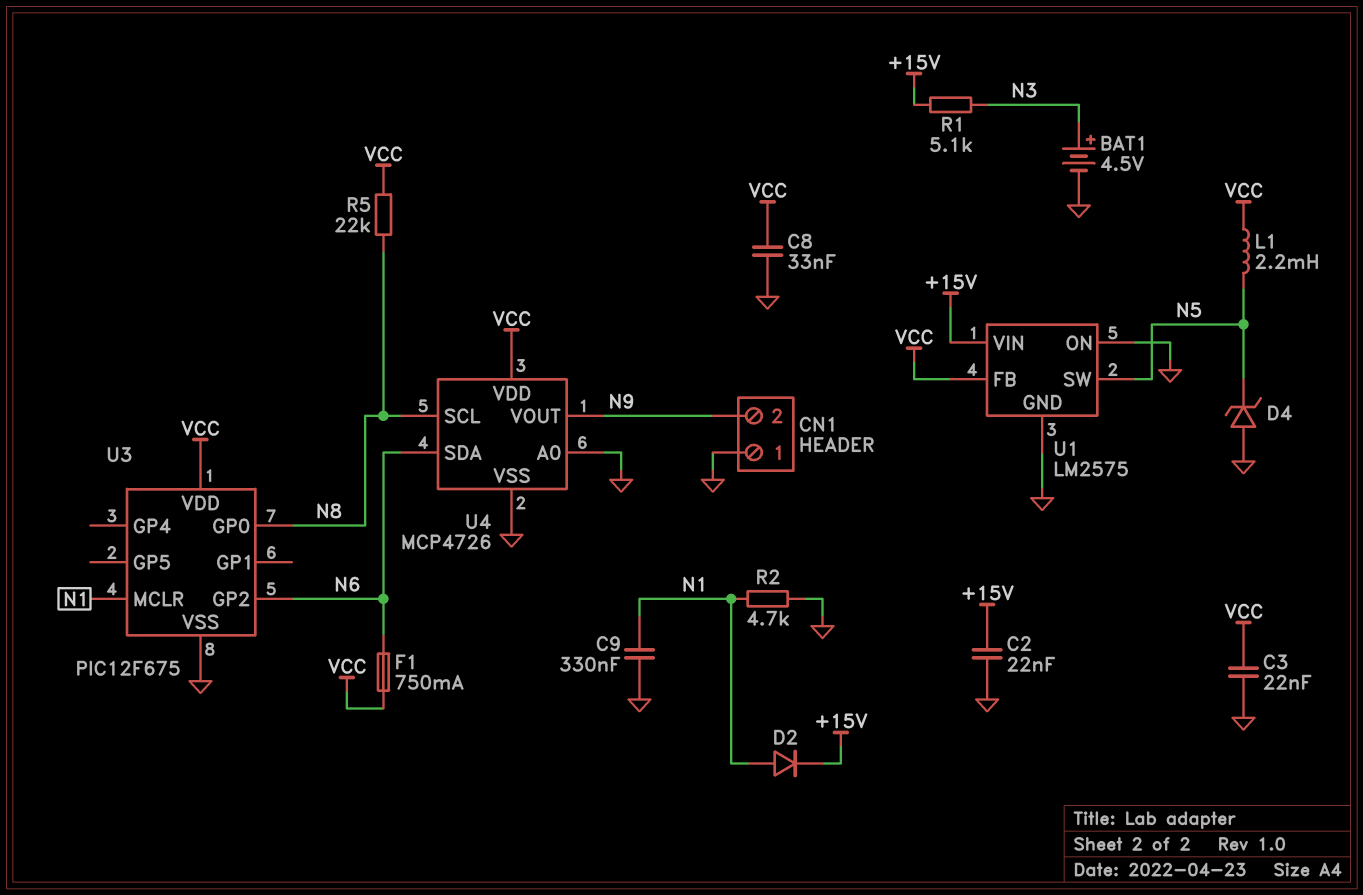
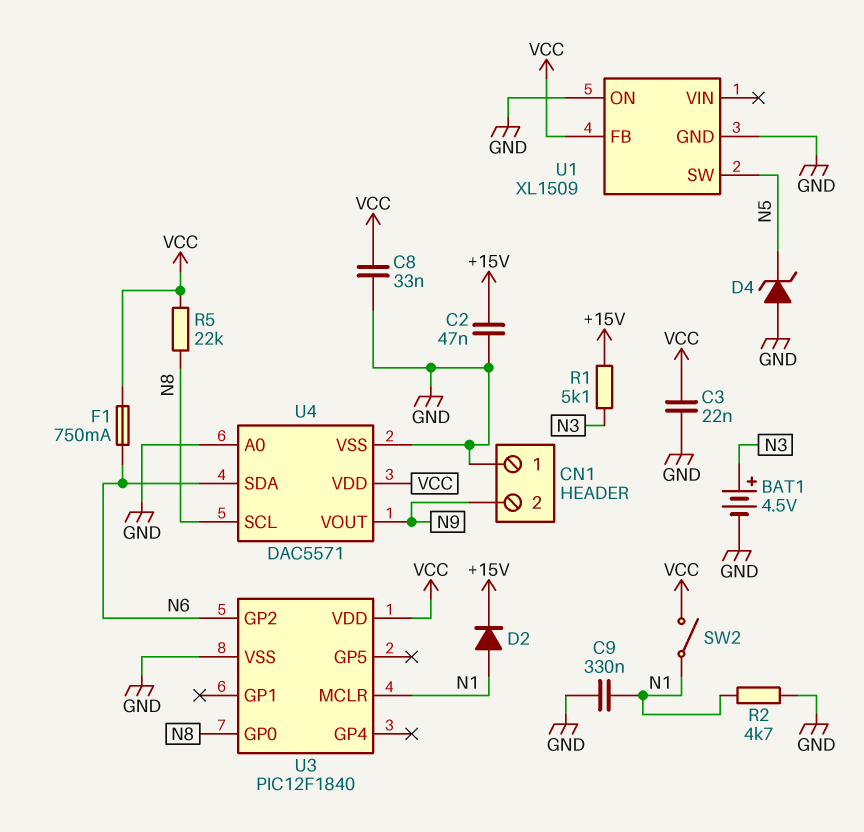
C2: 22nF (+15V, GND) -> 47nF (+15V, GND)
L1: 2.2mH (N5, VCC) -> none
SW2: none -> switch (N1, VCC)
U1: LM2575 -> XL1509
U1 pin VIN: +15V -> none
U3: PIC12F675 -> PIC12F1840
U4: MCP4726 -> DAC5571

